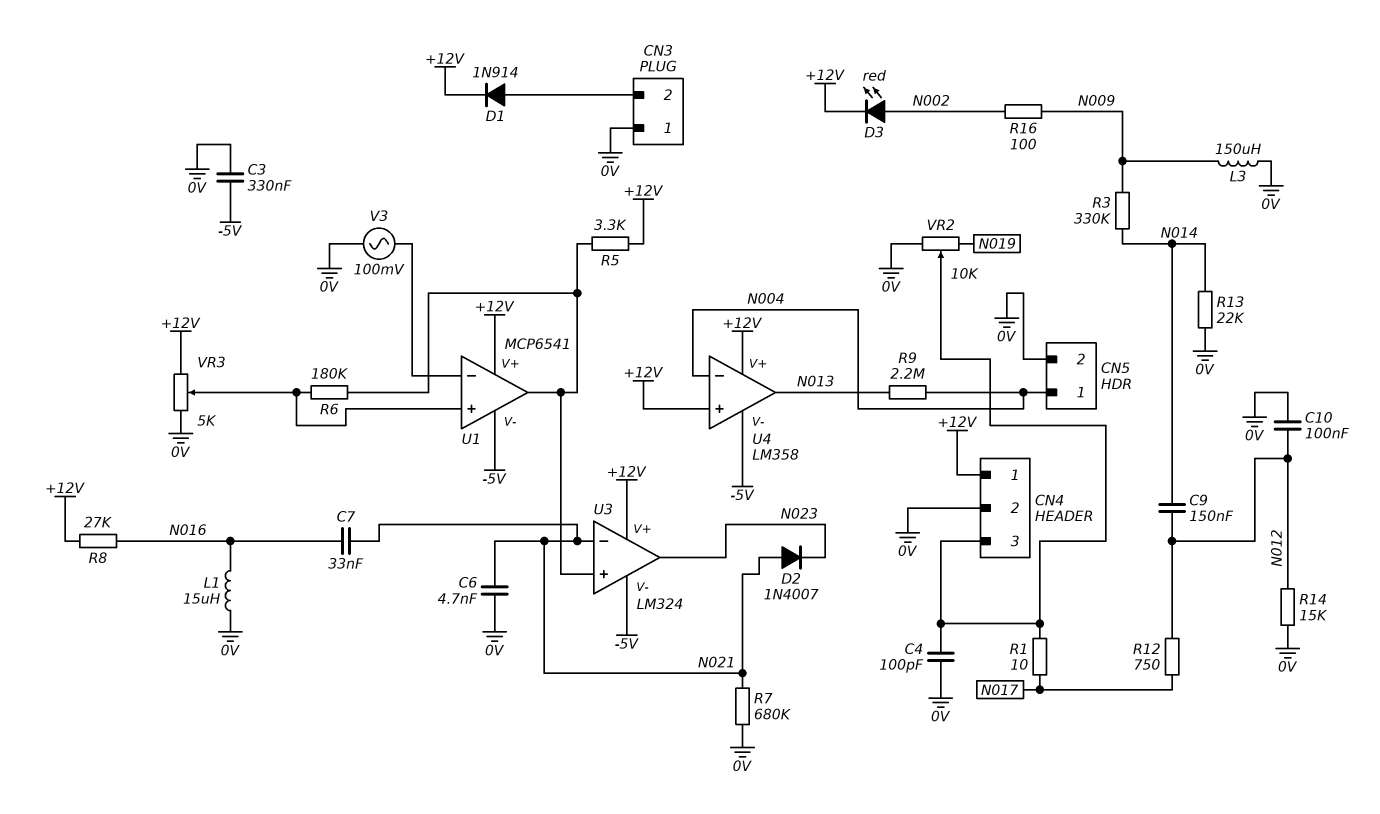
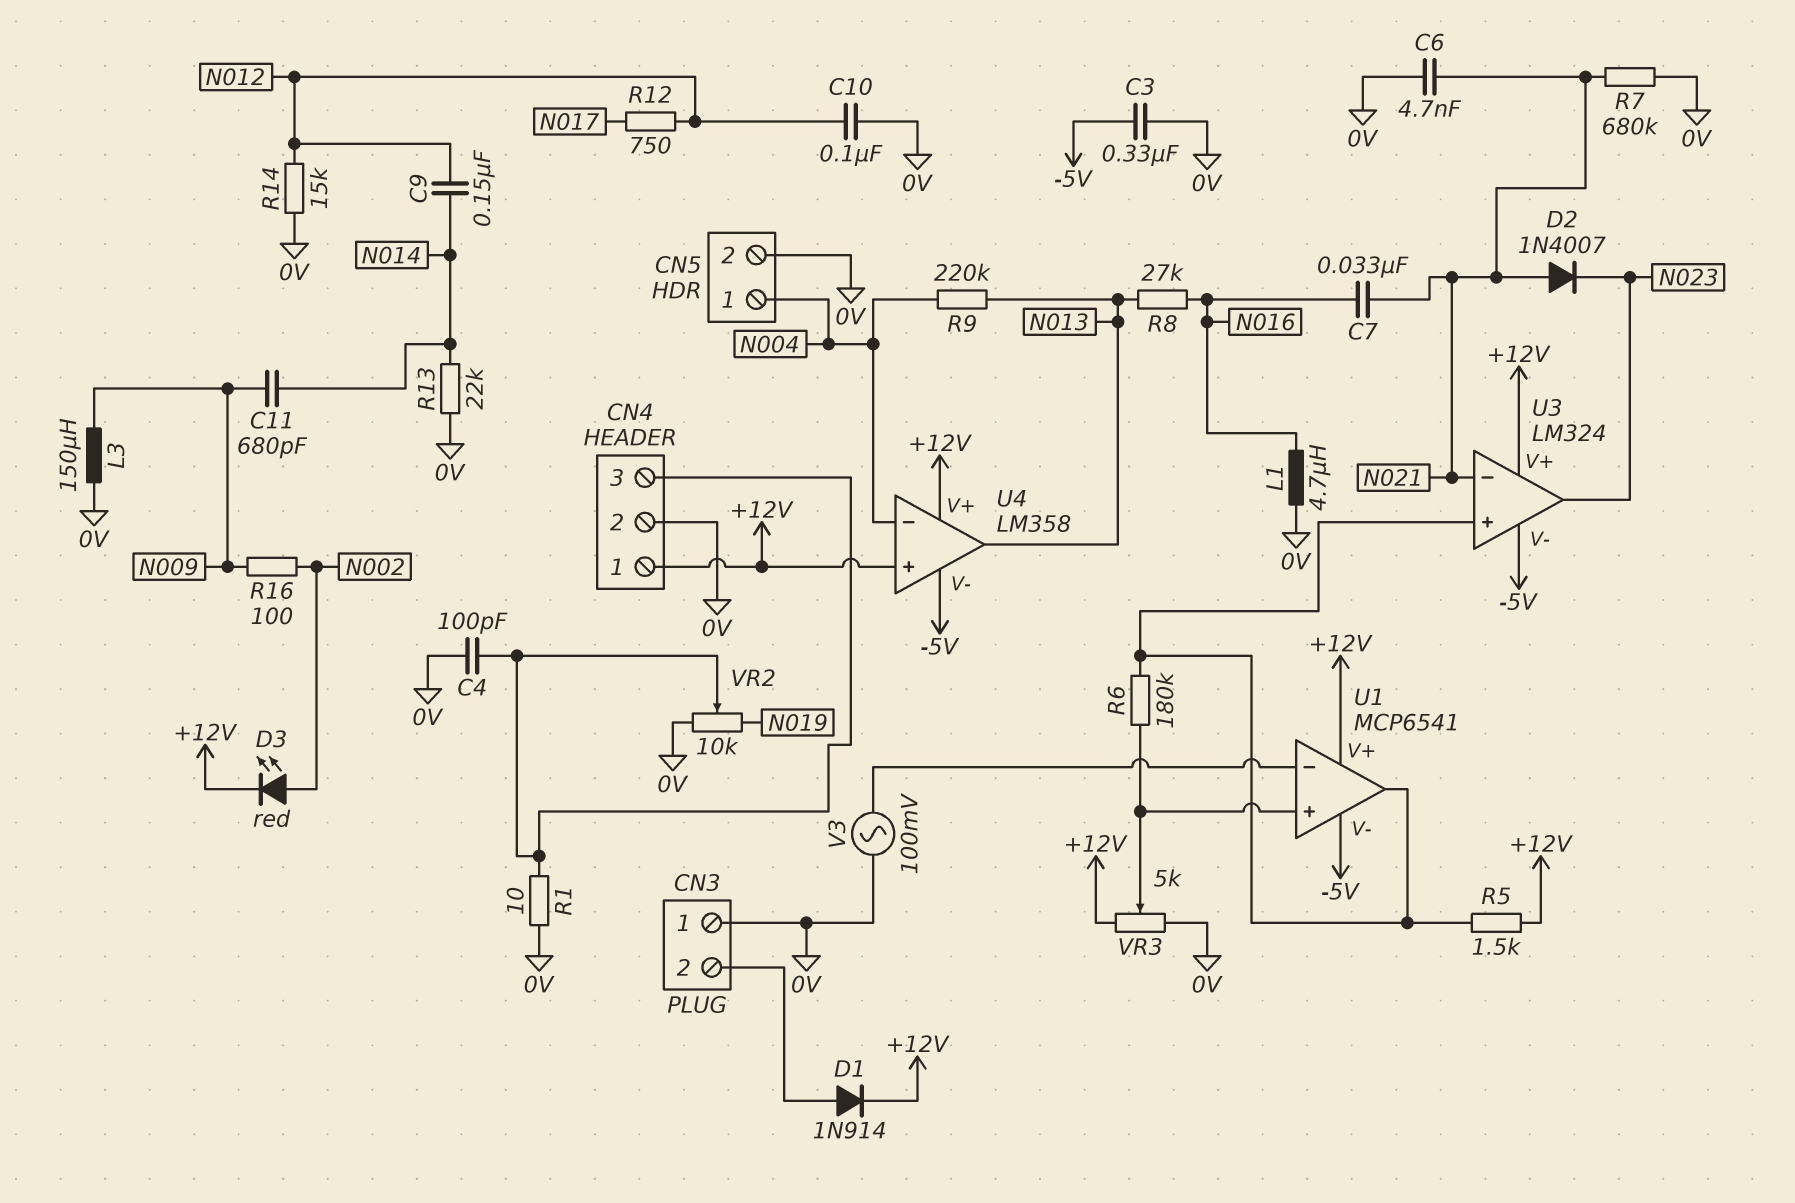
C11: none -> 680pF (N009, N014)
L1: 15uH (0V, N016) -> 4.7uH (0V, N016)
R1: 10 (CN4/3, N017) -> 10 (0V, CN4/3)
R3: 330k (N009, N014) -> none
R5: 3.3k (+12V, U1/out) -> 1.5k (+12V, U1/out)
R8: 27k (+12V, N016) -> 27k (N013, N016)
R9: 2.2M (N004, N013) -> 220k (N004, N013)

